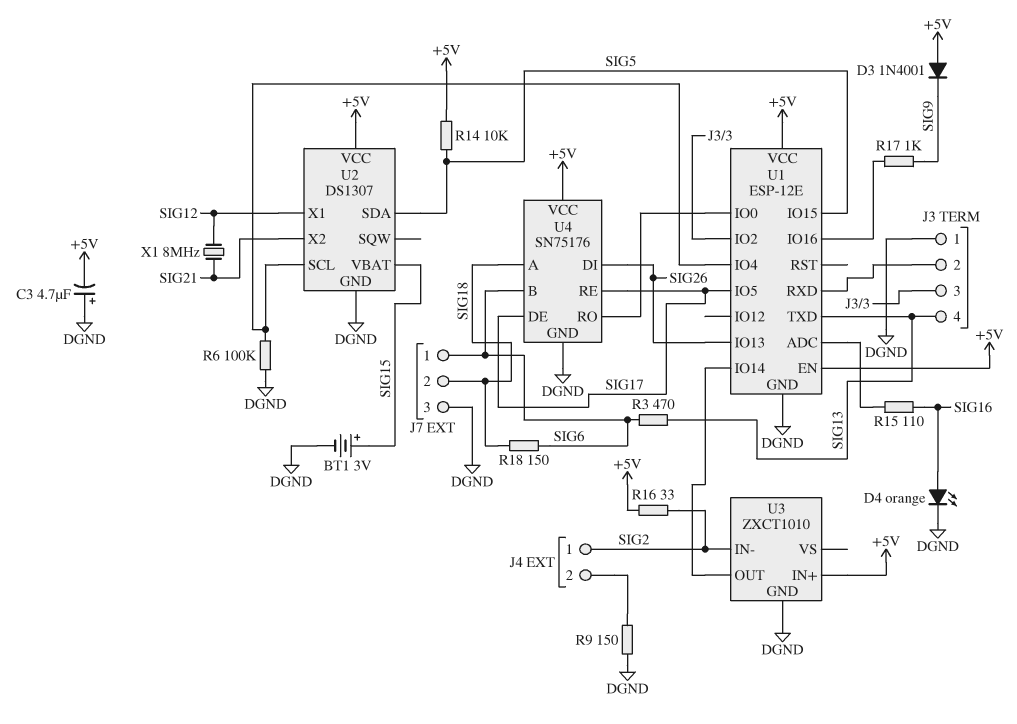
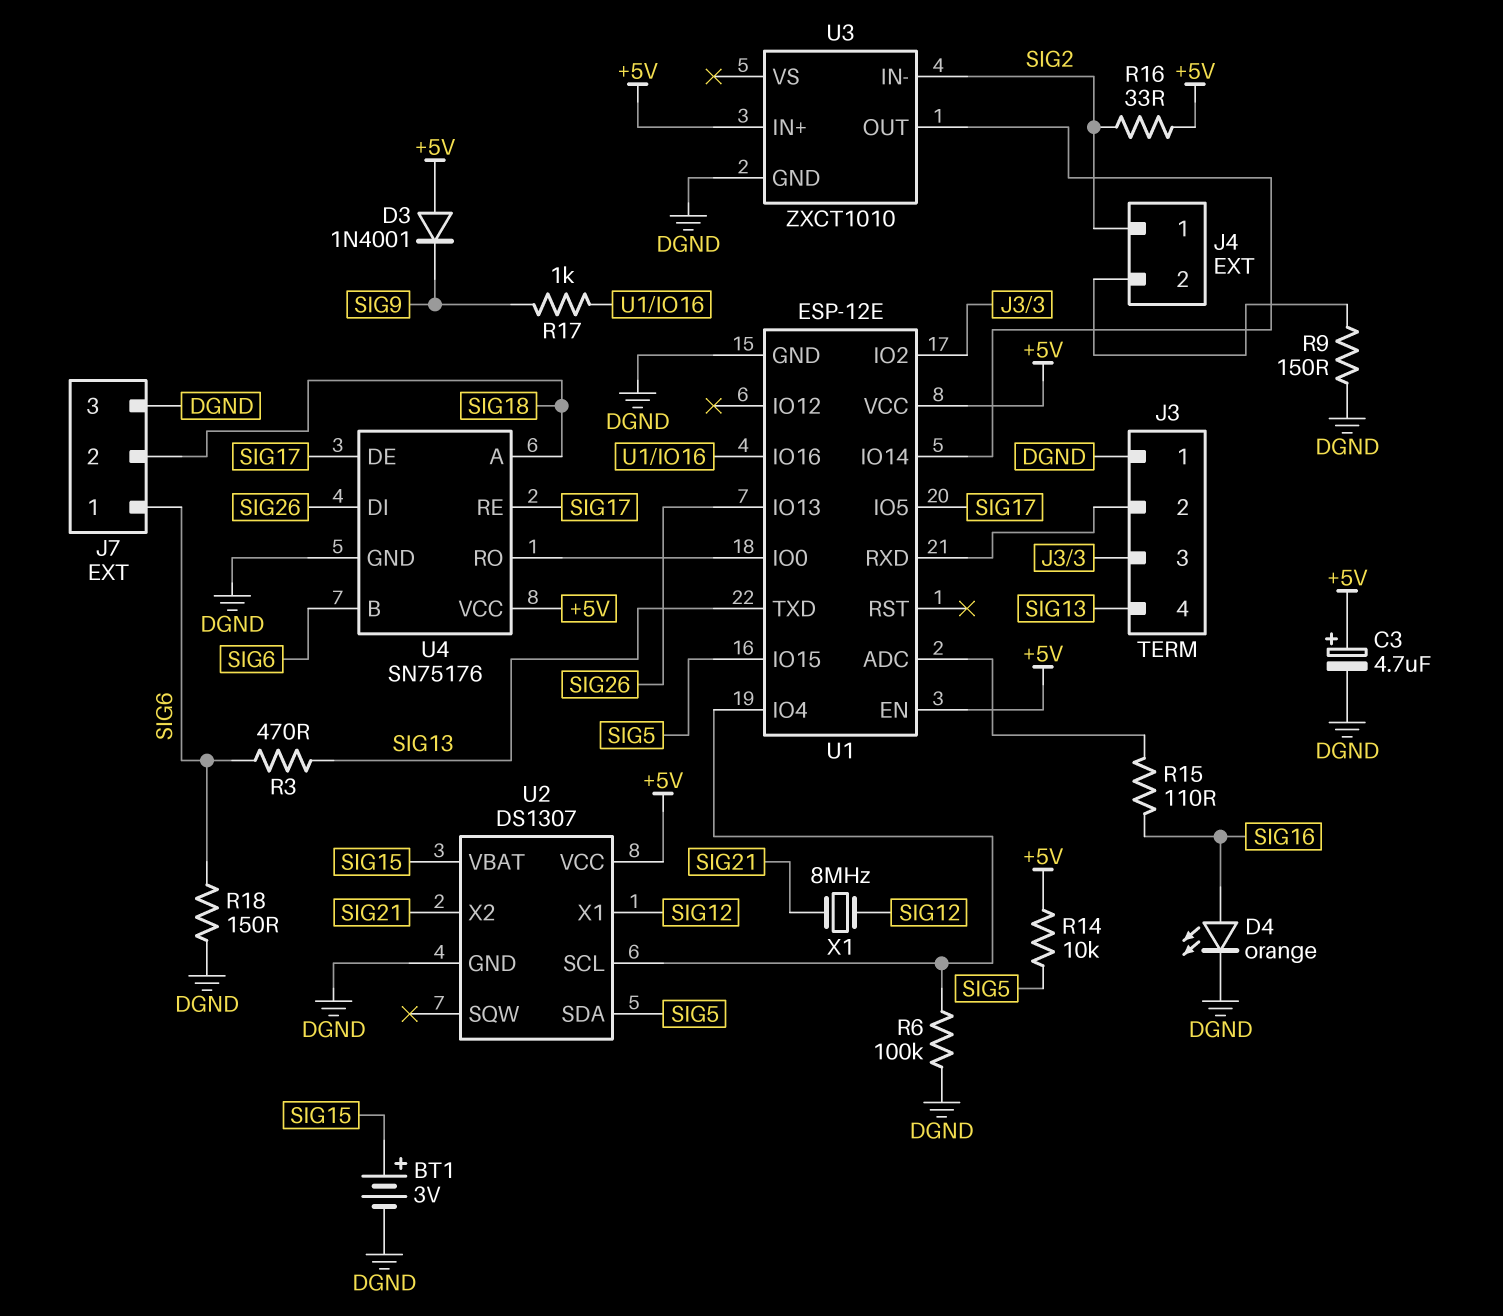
C3: 4.7uF (plus DGND, minus +5V) -> 4.7uF (plus +5V, minus DGND)
R18: 150 (SIG6, SIG18) -> 150 (DGND, SIG6)

